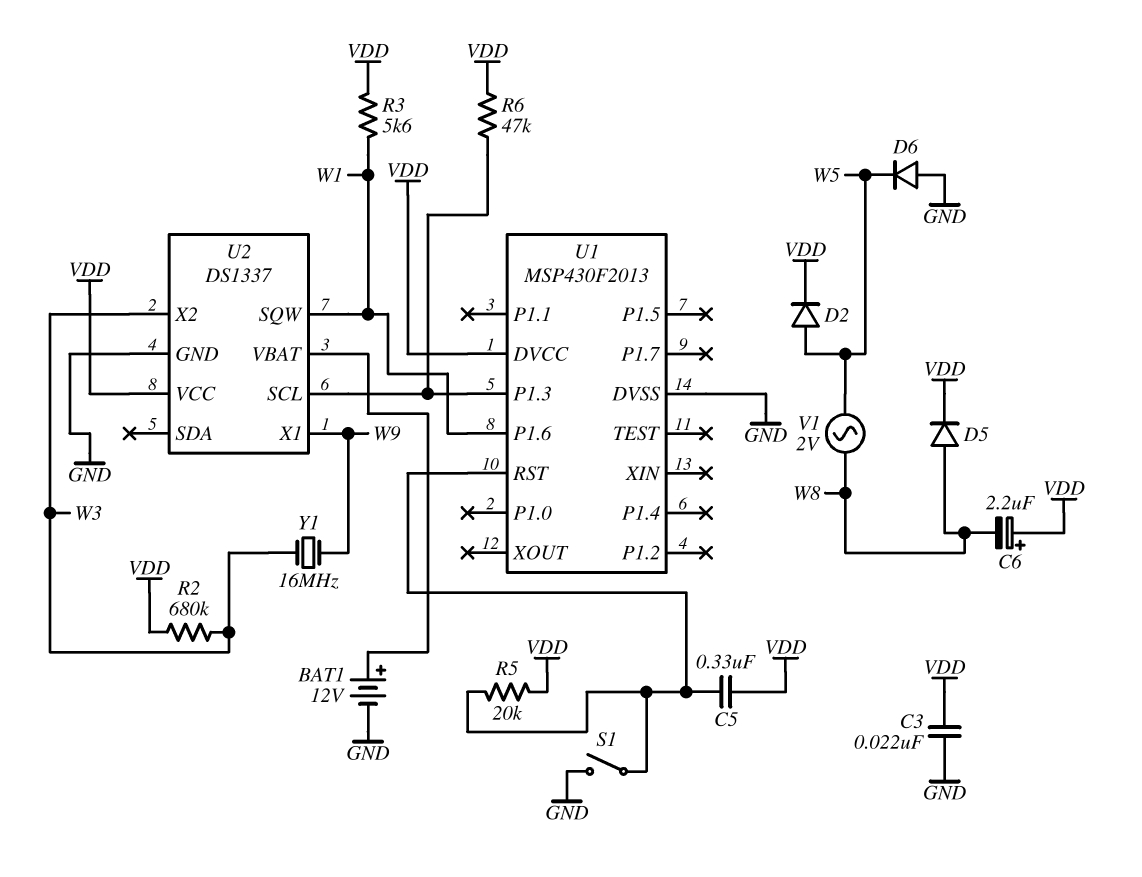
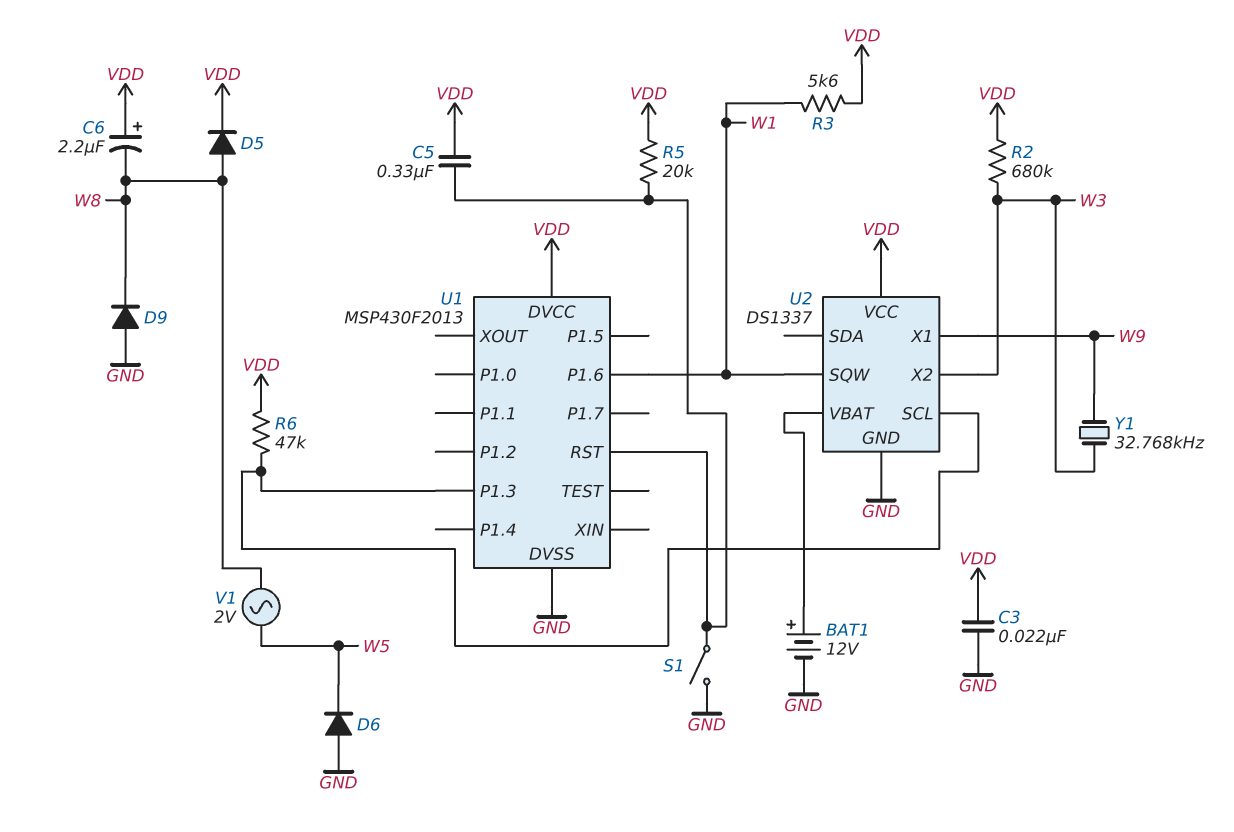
D2: diode (A W5, K VDD) -> none
D9: none -> diode (A GND, K W8)
Y1: 16MHz (W3, W9) -> 32.768kHz (W3, W9)

